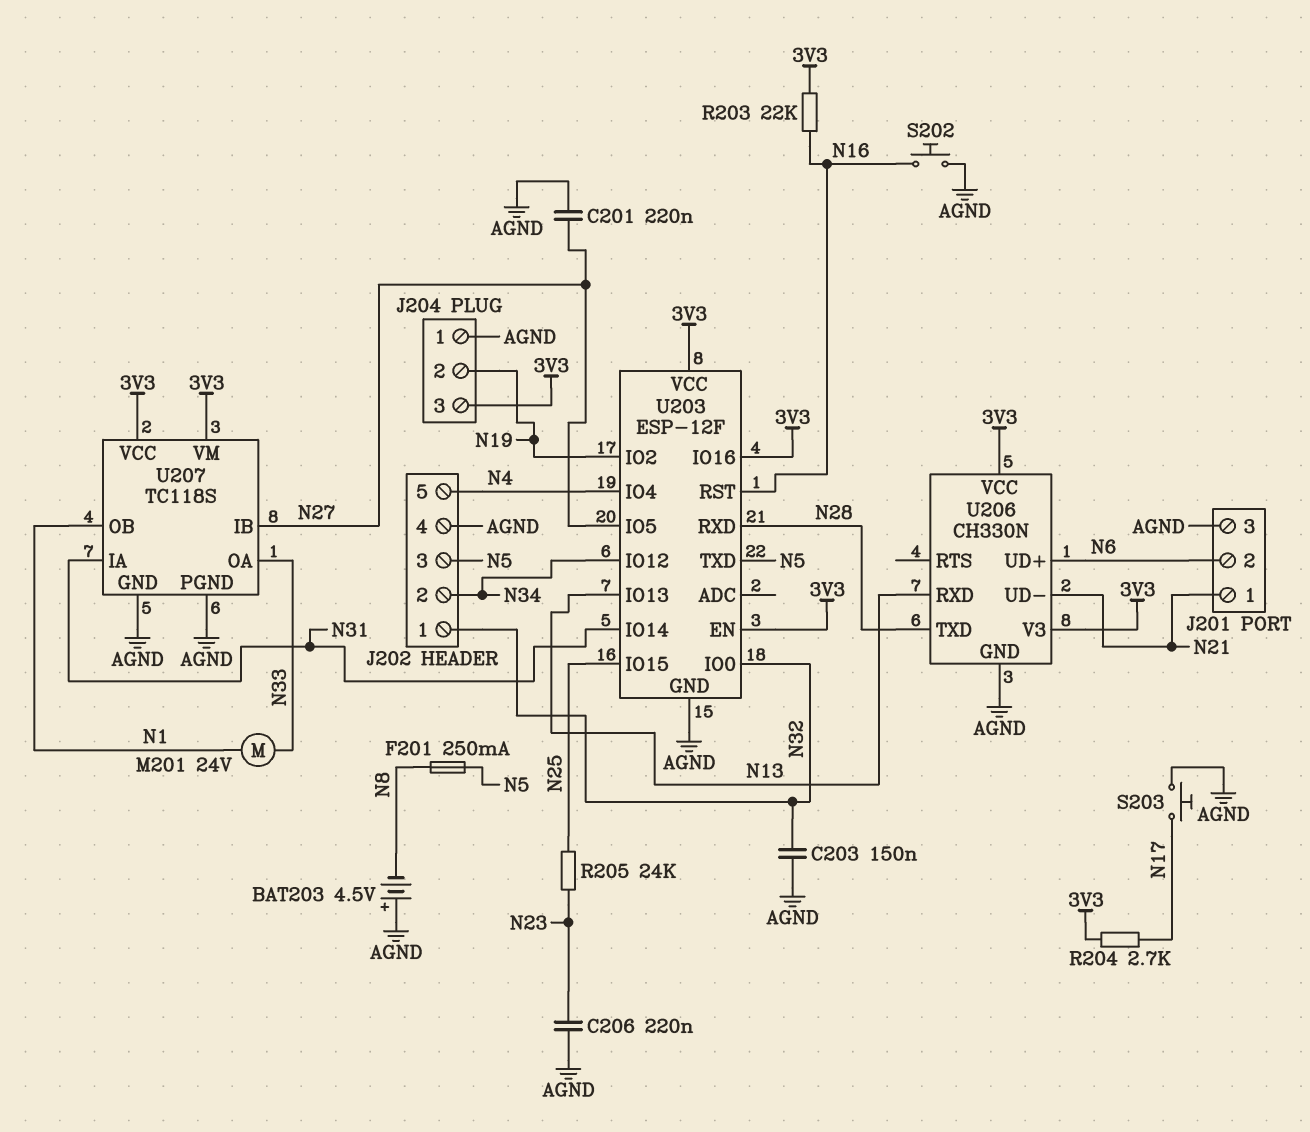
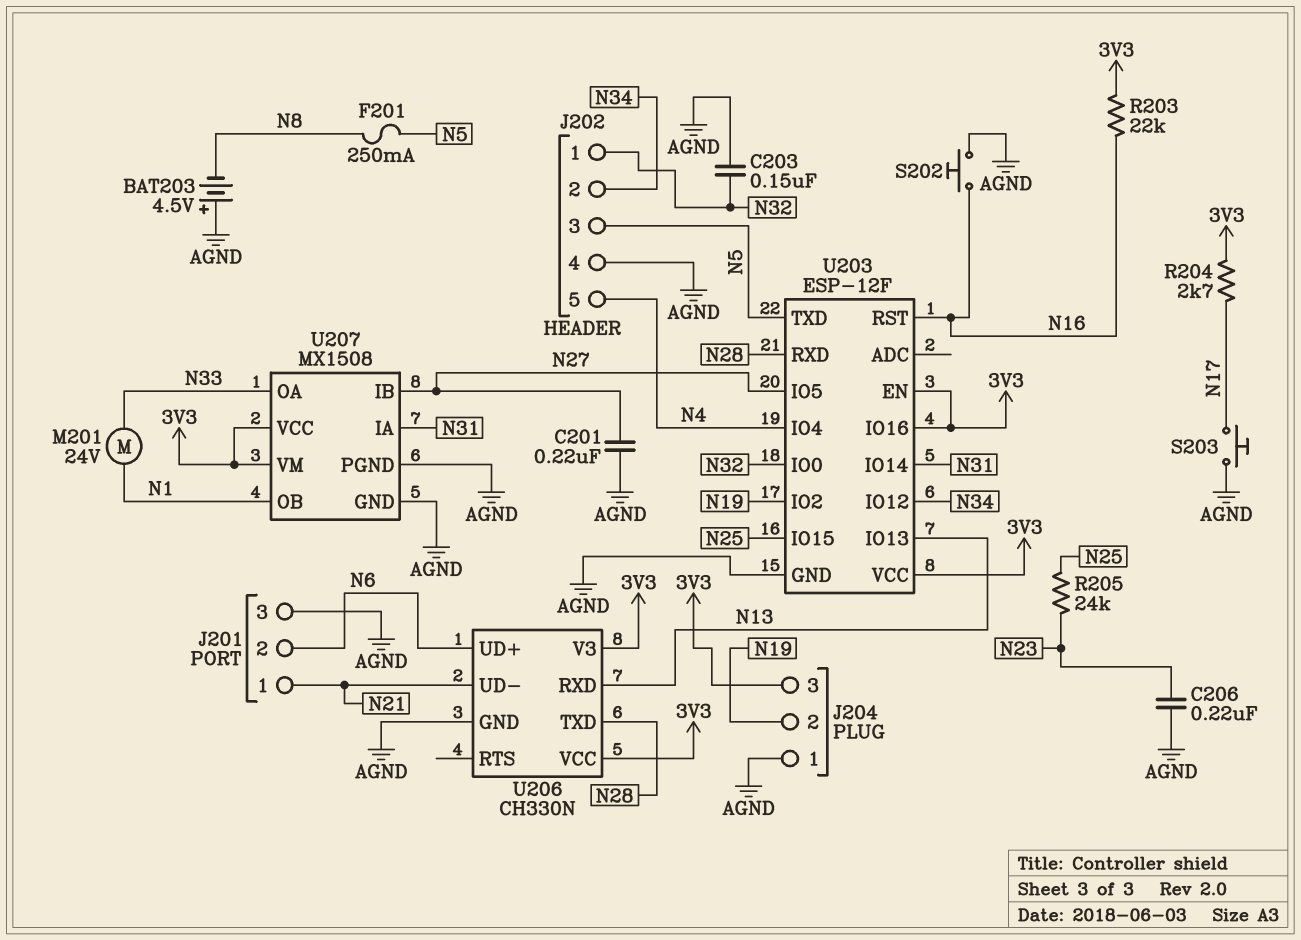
U207: TC118S -> MX1508

